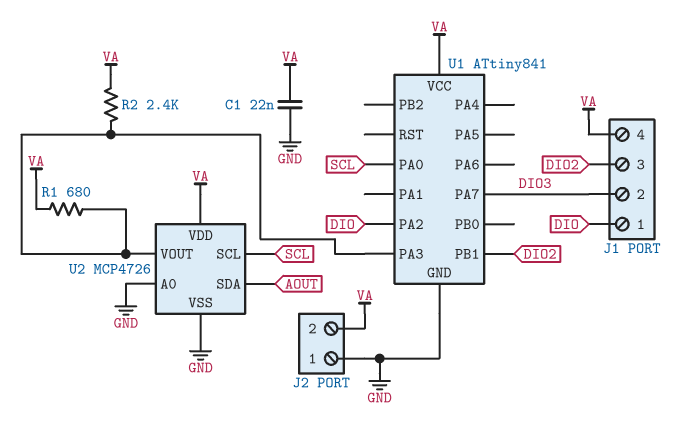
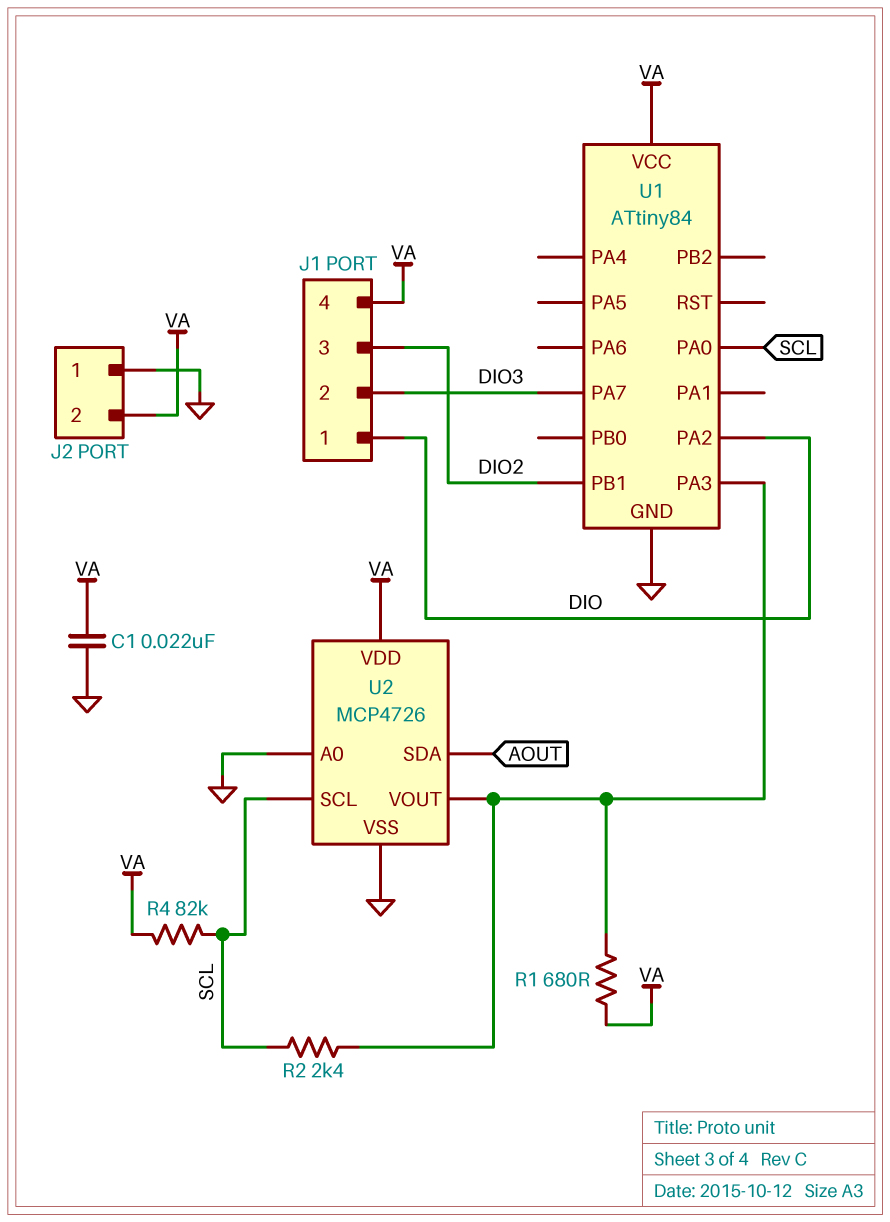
R2: 2.4k (U1/PA3, VA) -> 2.4k (SCL, U1/PA3)
R4: none -> 82k (SCL, VA)
U1: ATtiny841 -> ATtiny84

